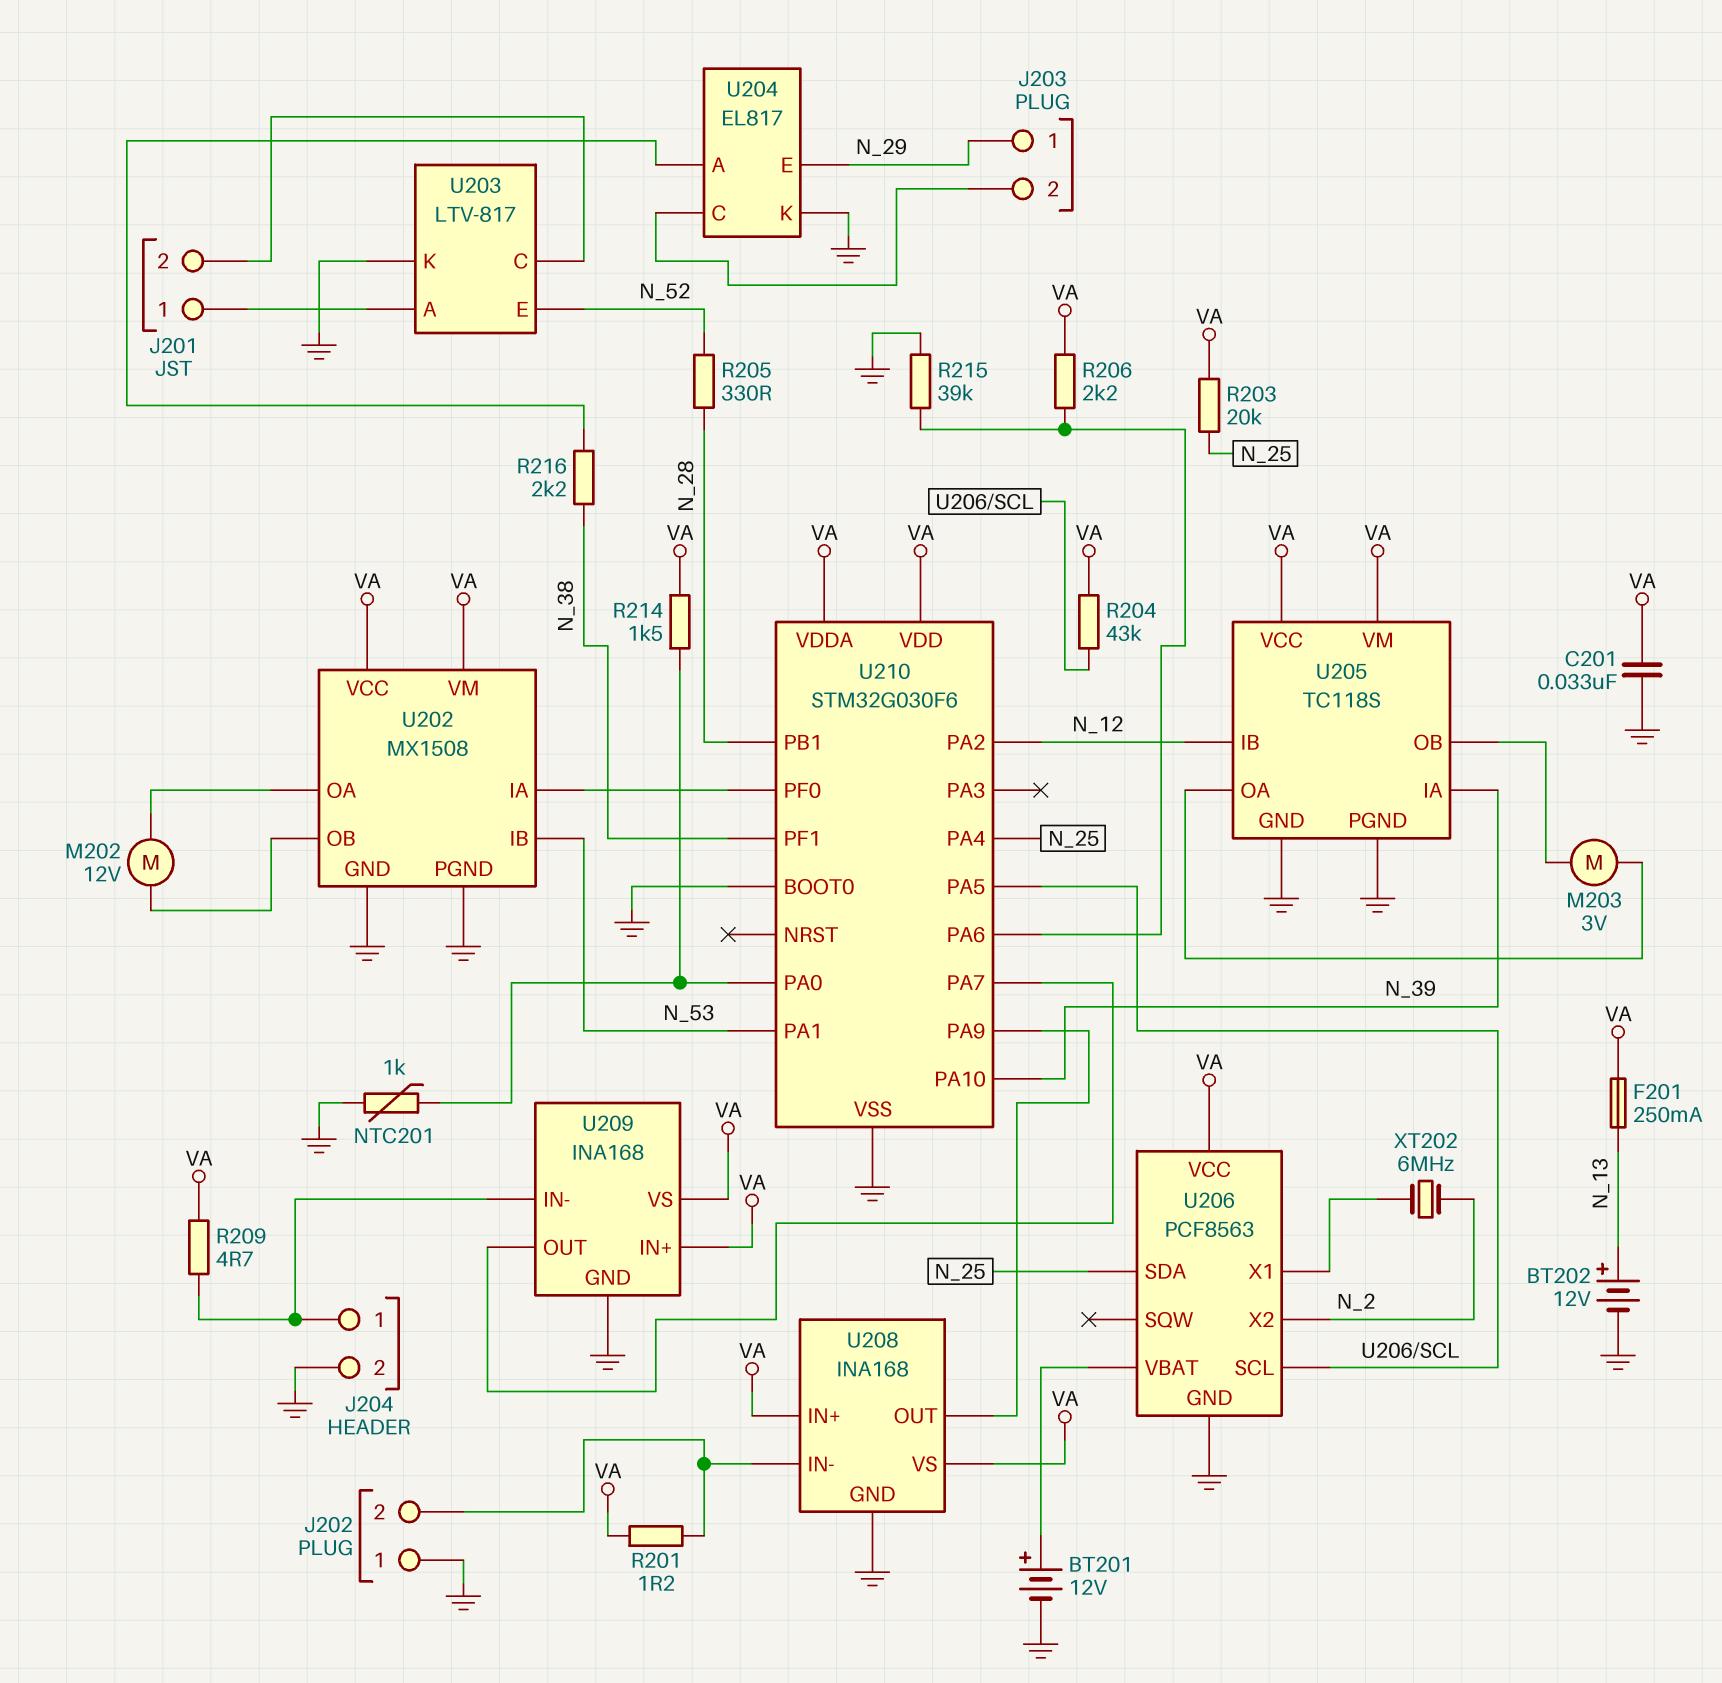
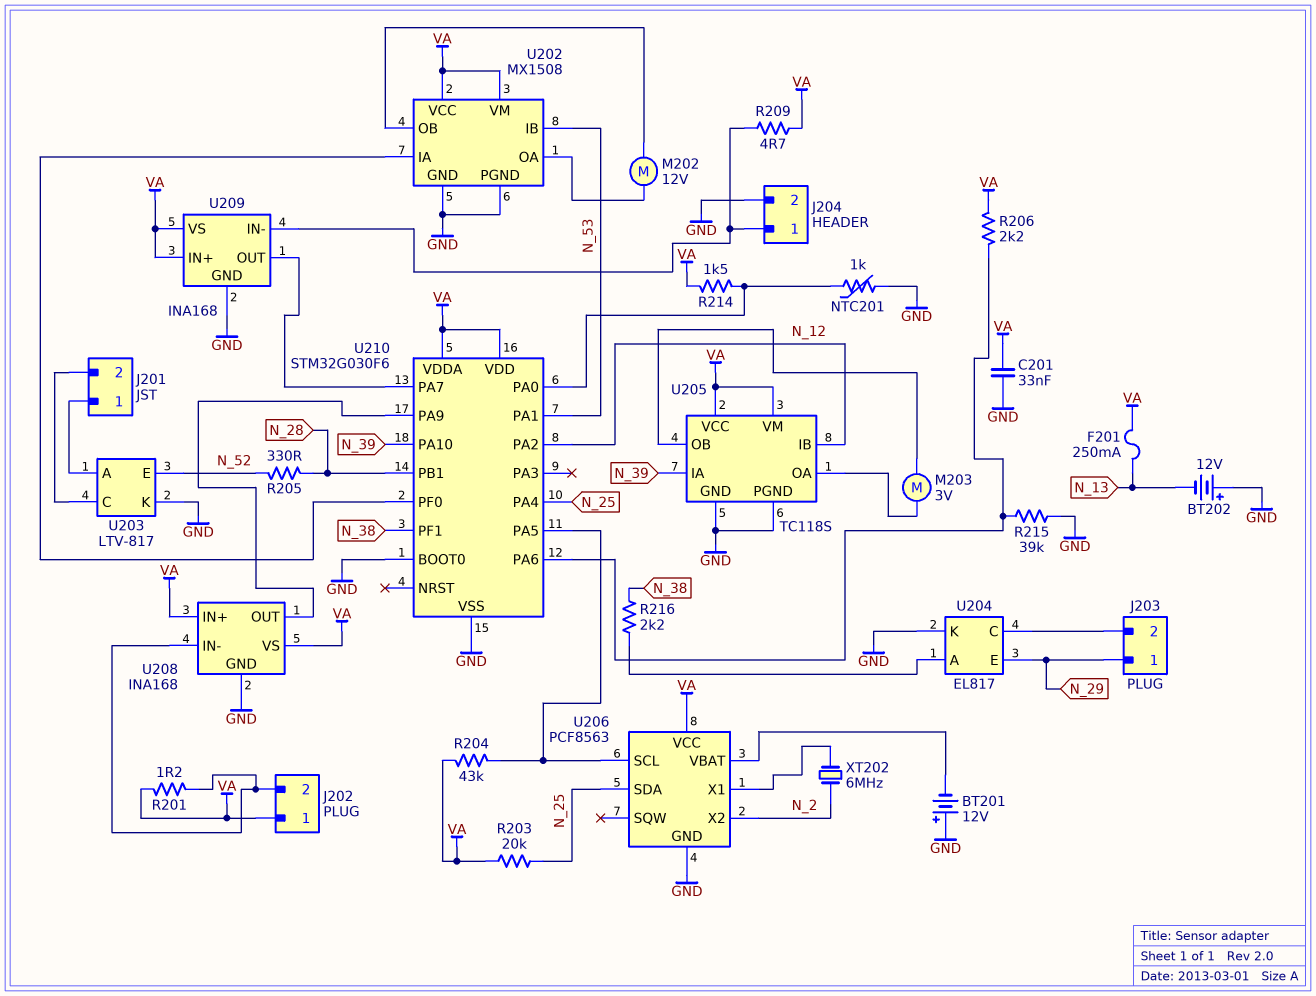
BT201: 12V (plus U206/VBAT, minus GND) -> 12V (plus GND, minus U206/VBAT)
BT202: 12V (plus N_13, minus GND) -> 12V (plus GND, minus N_13)
J202 pin 1: GND -> VA

